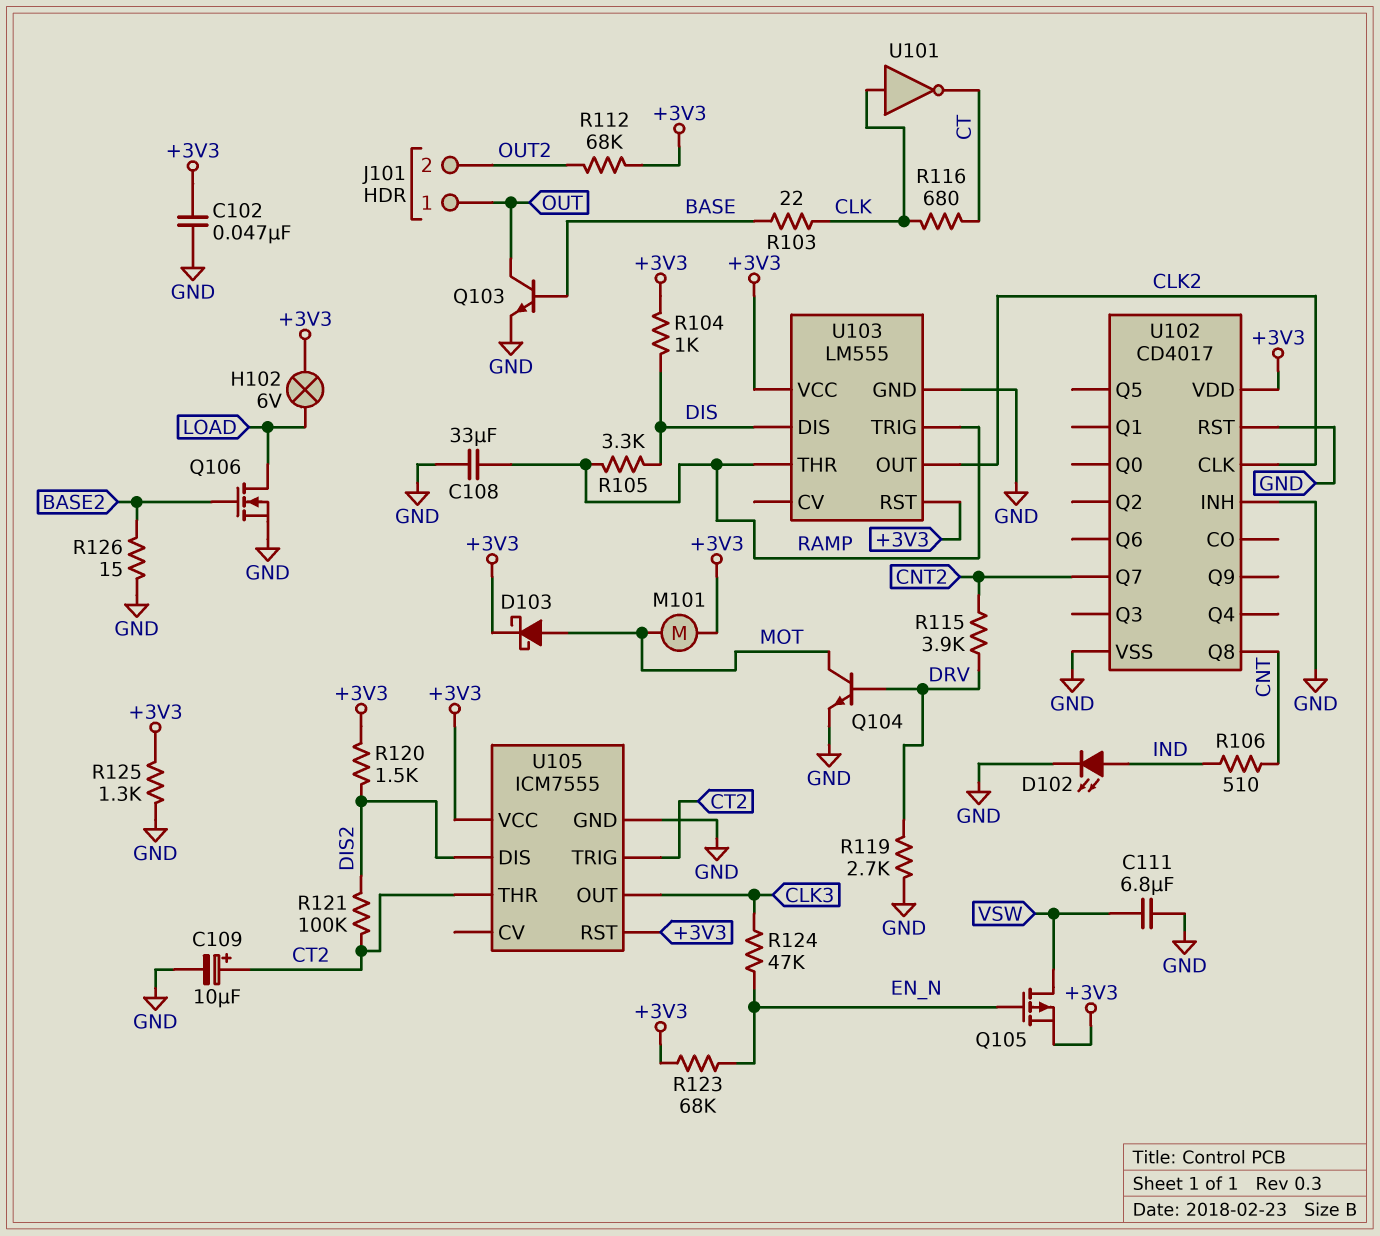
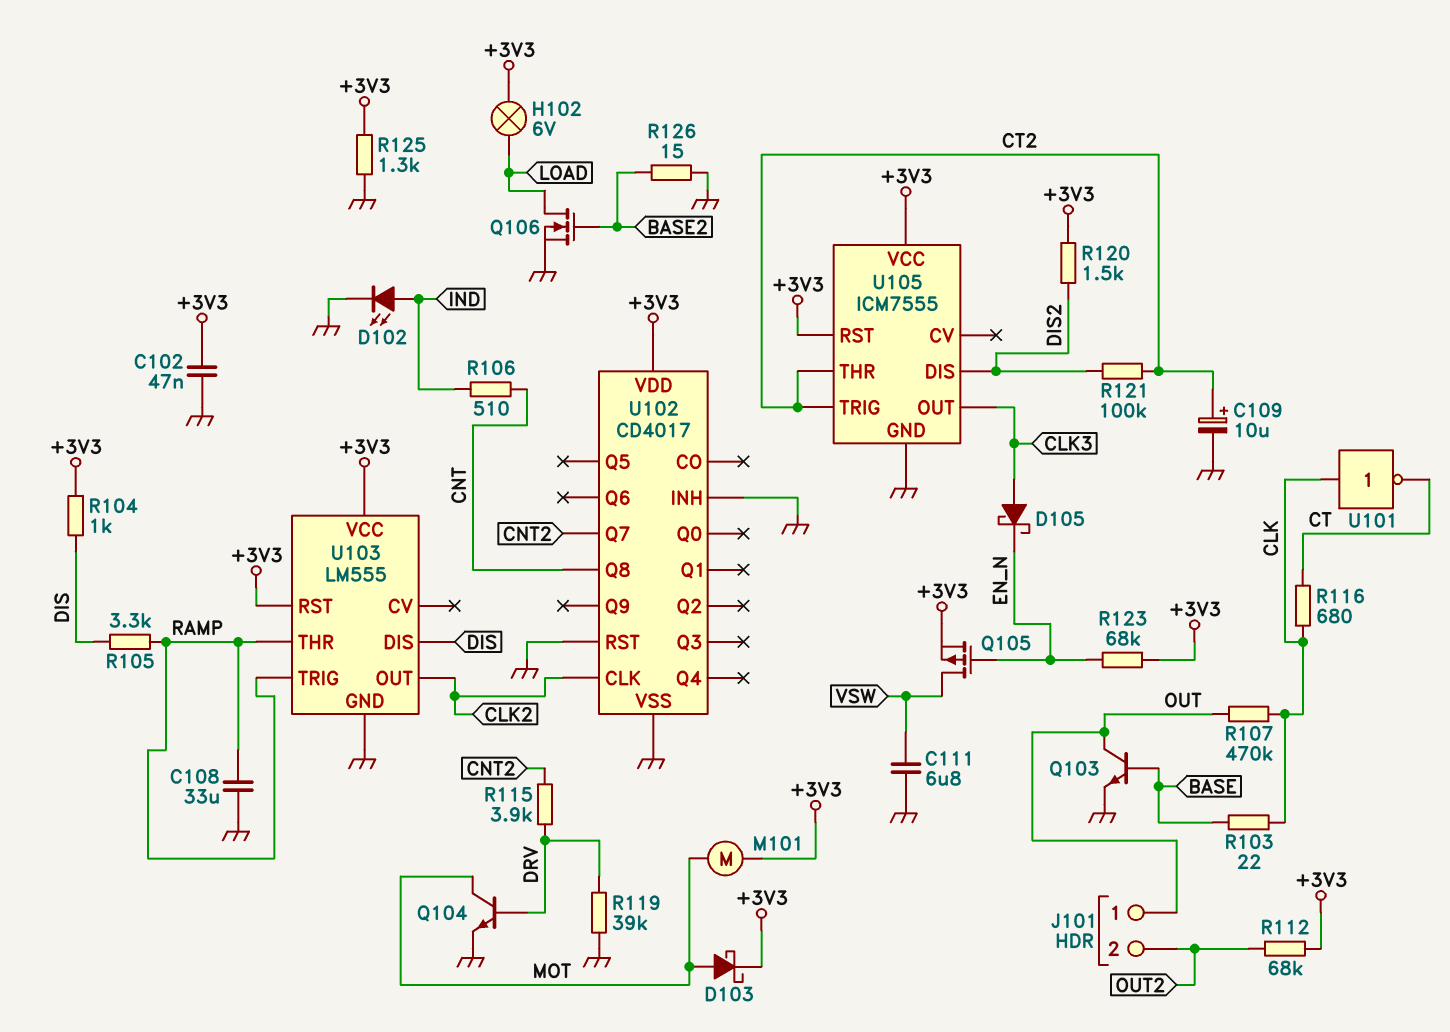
D105: none -> schottky (A CLK3, K EN_N)
R107: none -> 470k (CLK, OUT)
R119: 2.7k (DRV, GND) -> 39k (DRV, GND)
R124: 47k (CLK3, EN_N) -> none

